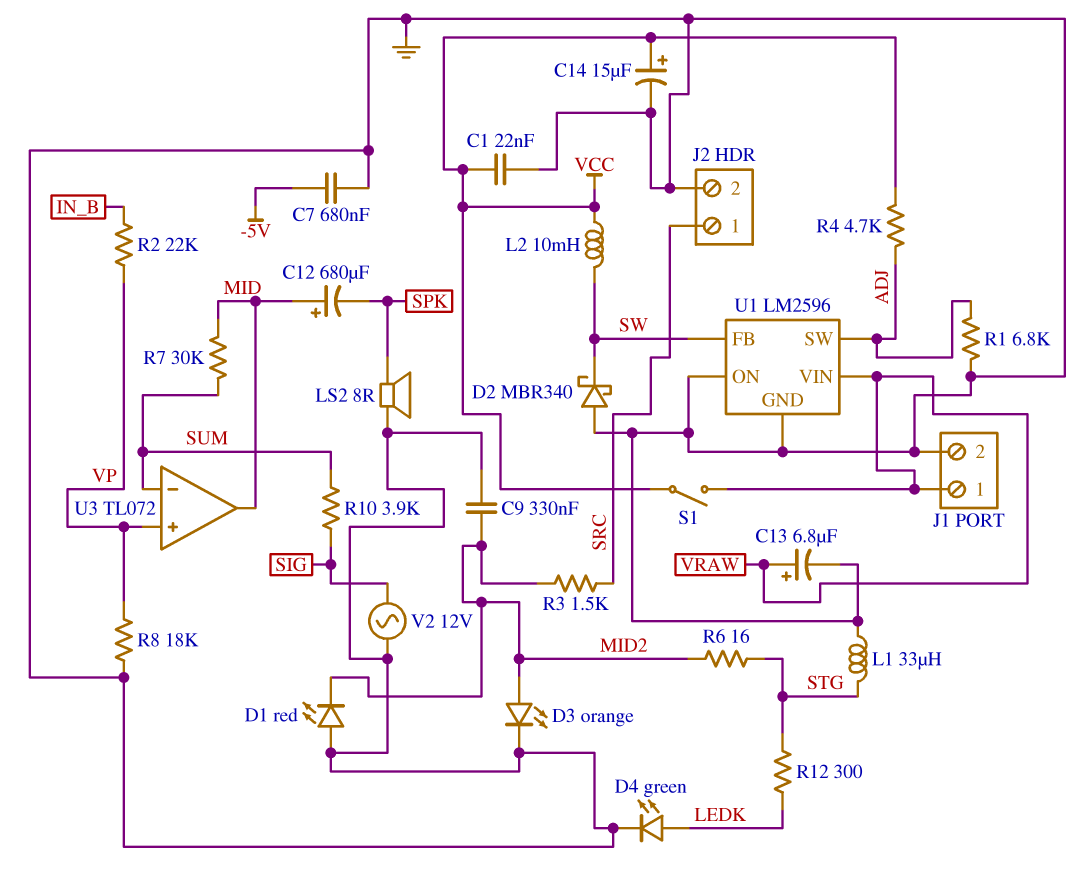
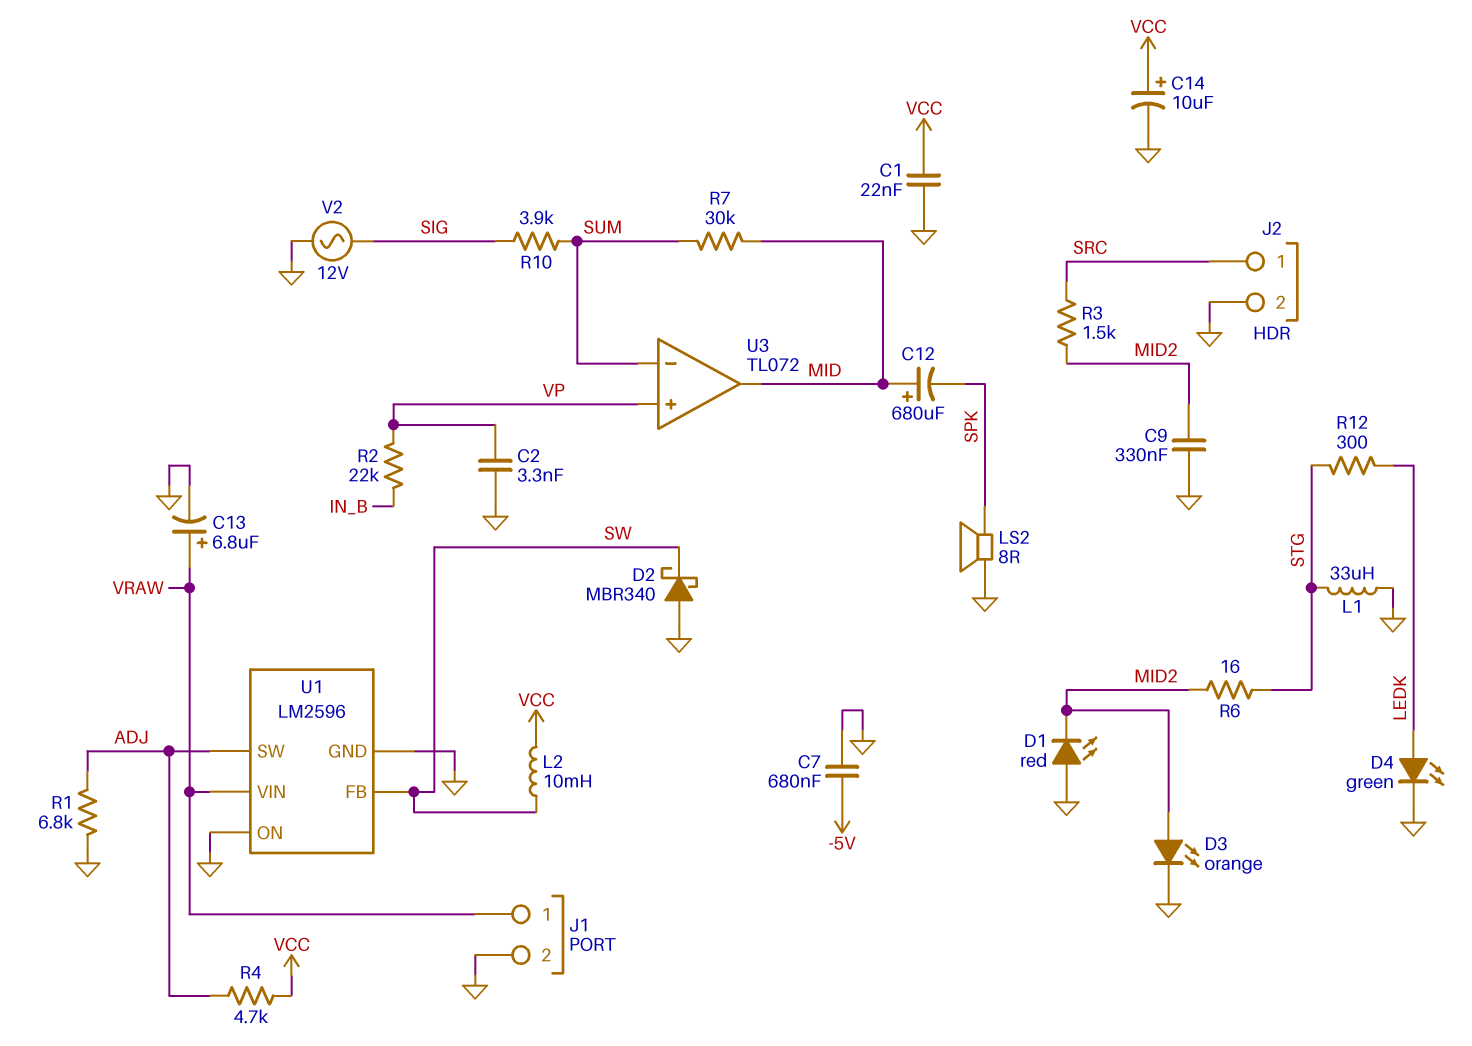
C2: none -> 3.3nF (GND, VP)
C14: 15uF (plus VCC, minus GND) -> 10uF (plus VCC, minus GND)
R8: 18k (GND, VP) -> none
S1: switch (VCC, VRAW) -> none

